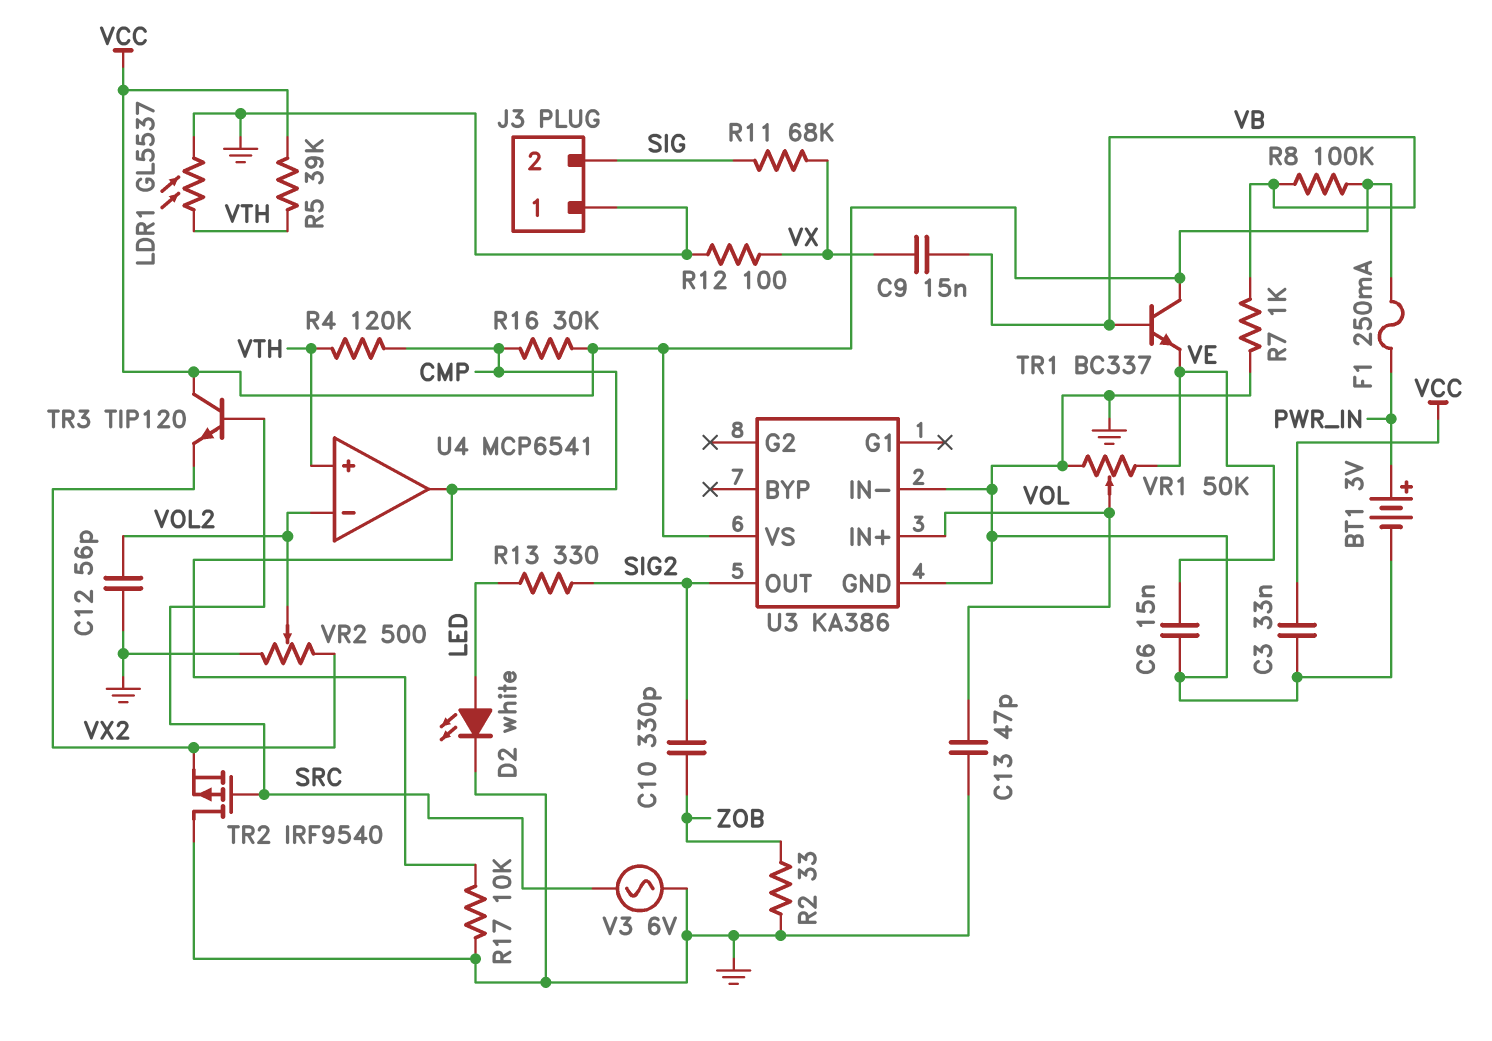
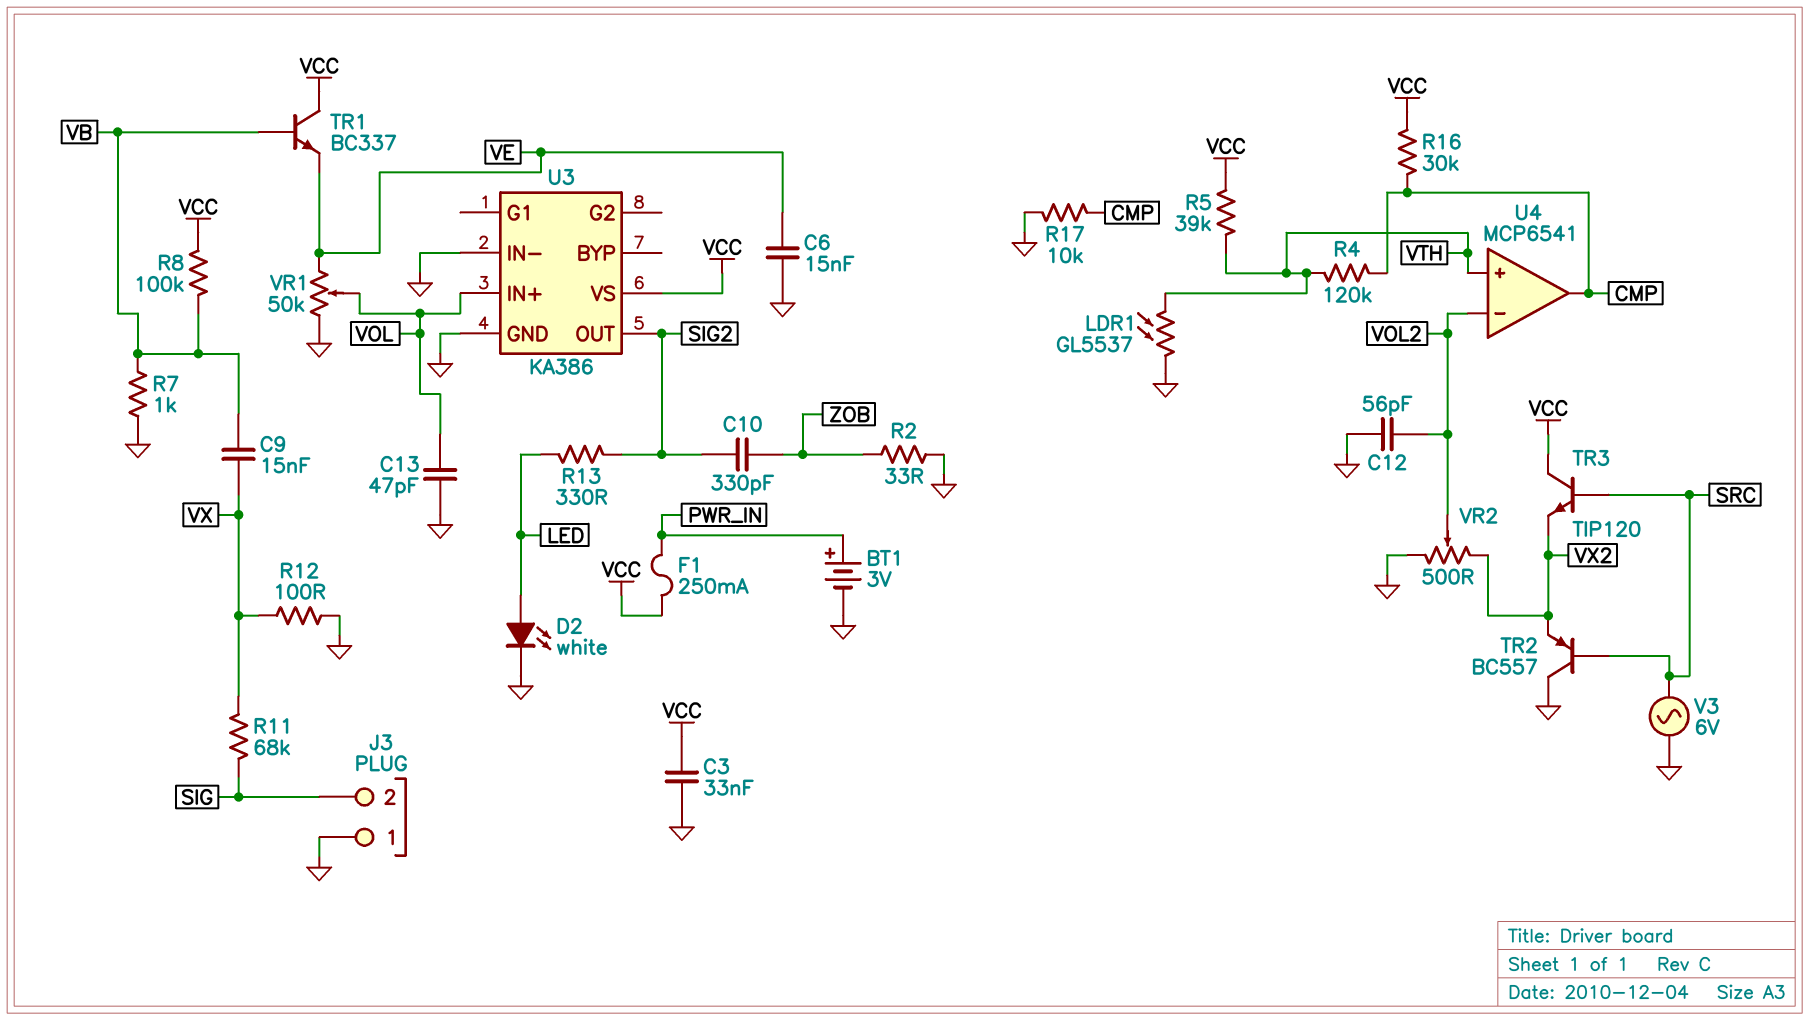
TR2: PMOS IRF9540 (G SRC, D GND, S VX2) -> PNP BC557 (B SRC, C GND, E VX2)

